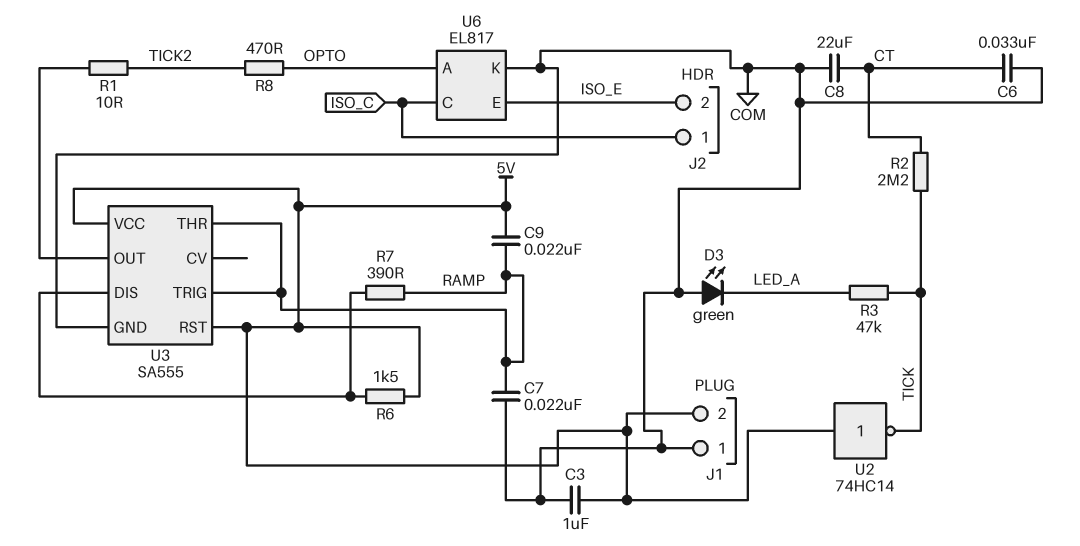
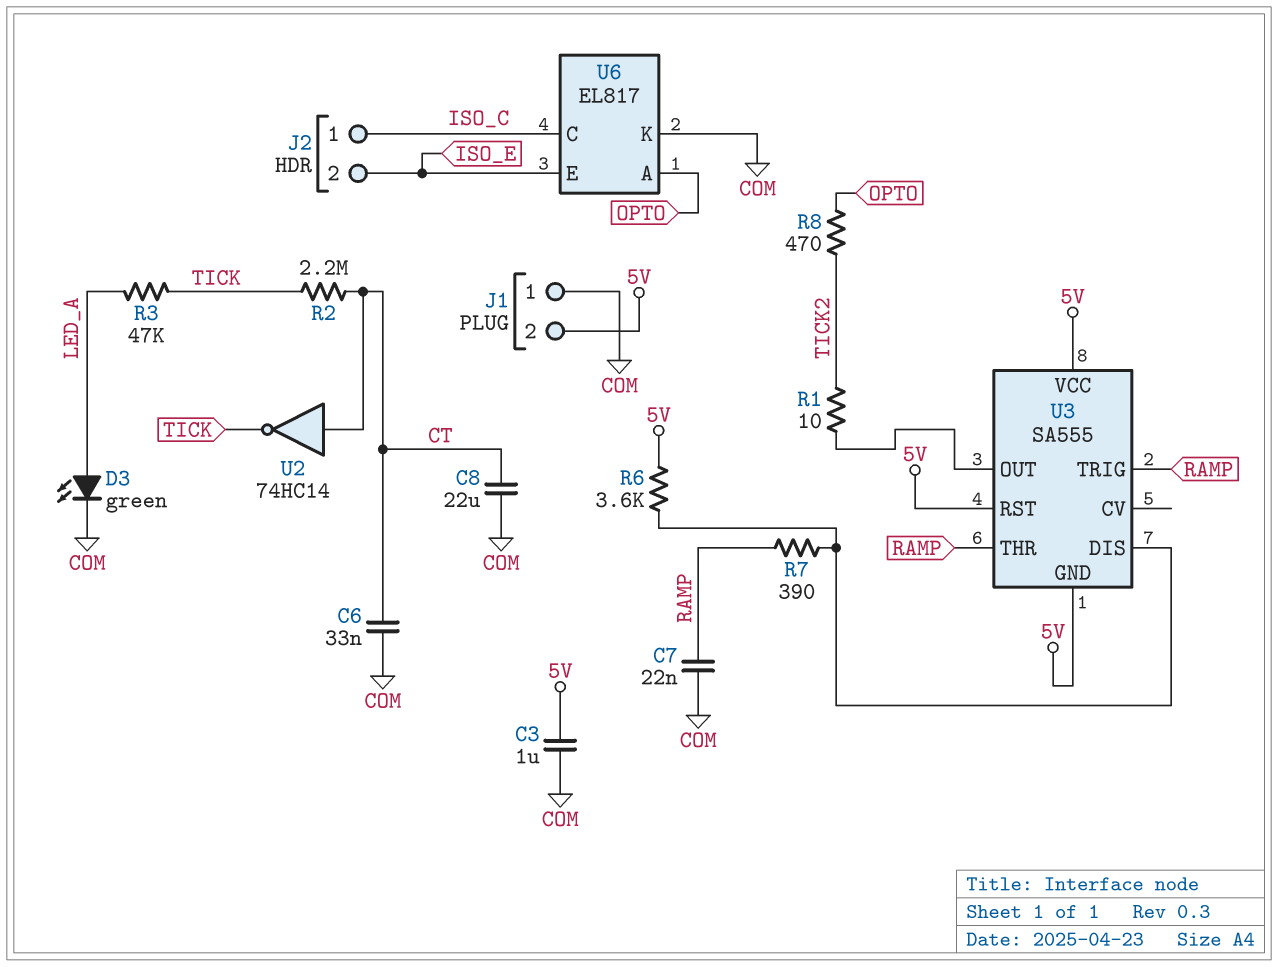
C9: 22nF (5V, RAMP) -> none
D3: LED green (A COM, K LED_A) -> LED green (A LED_A, K COM)
R6: 1.5k (5V, U3/DIS) -> 3.6k (5V, U3/DIS)
U2: NOT 74HC14 (in 5V, out TICK) -> NOT 74HC14 (in CT, out TICK)
U3 pin GND: COM -> 5V

